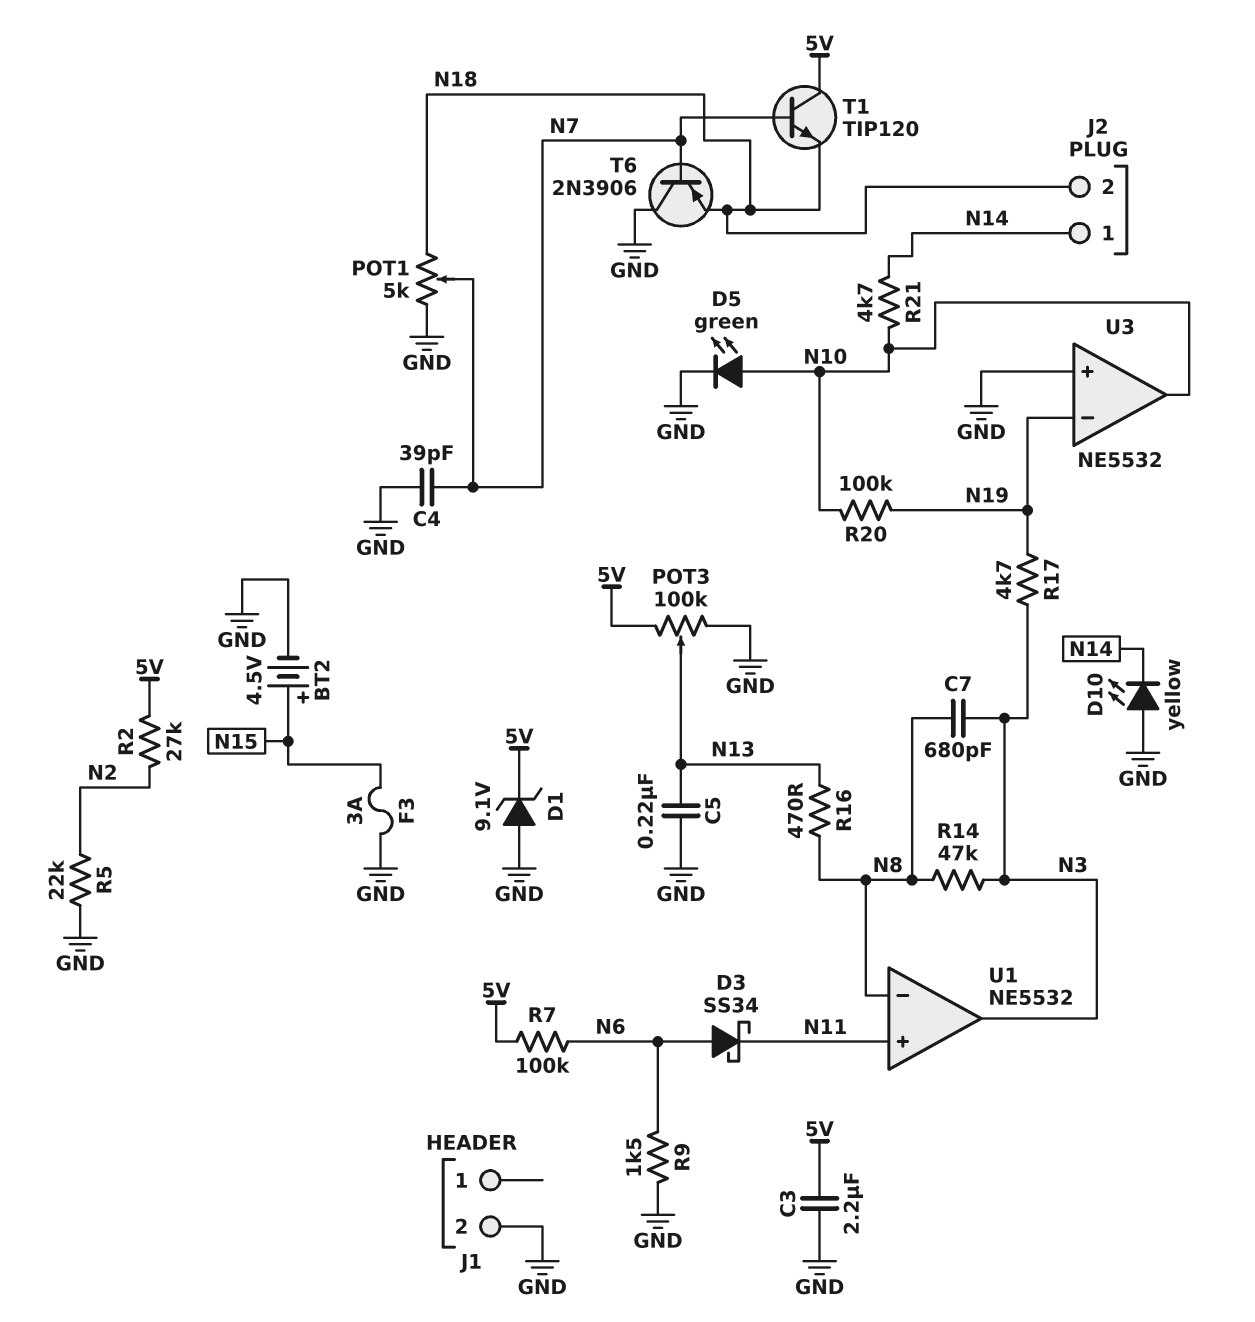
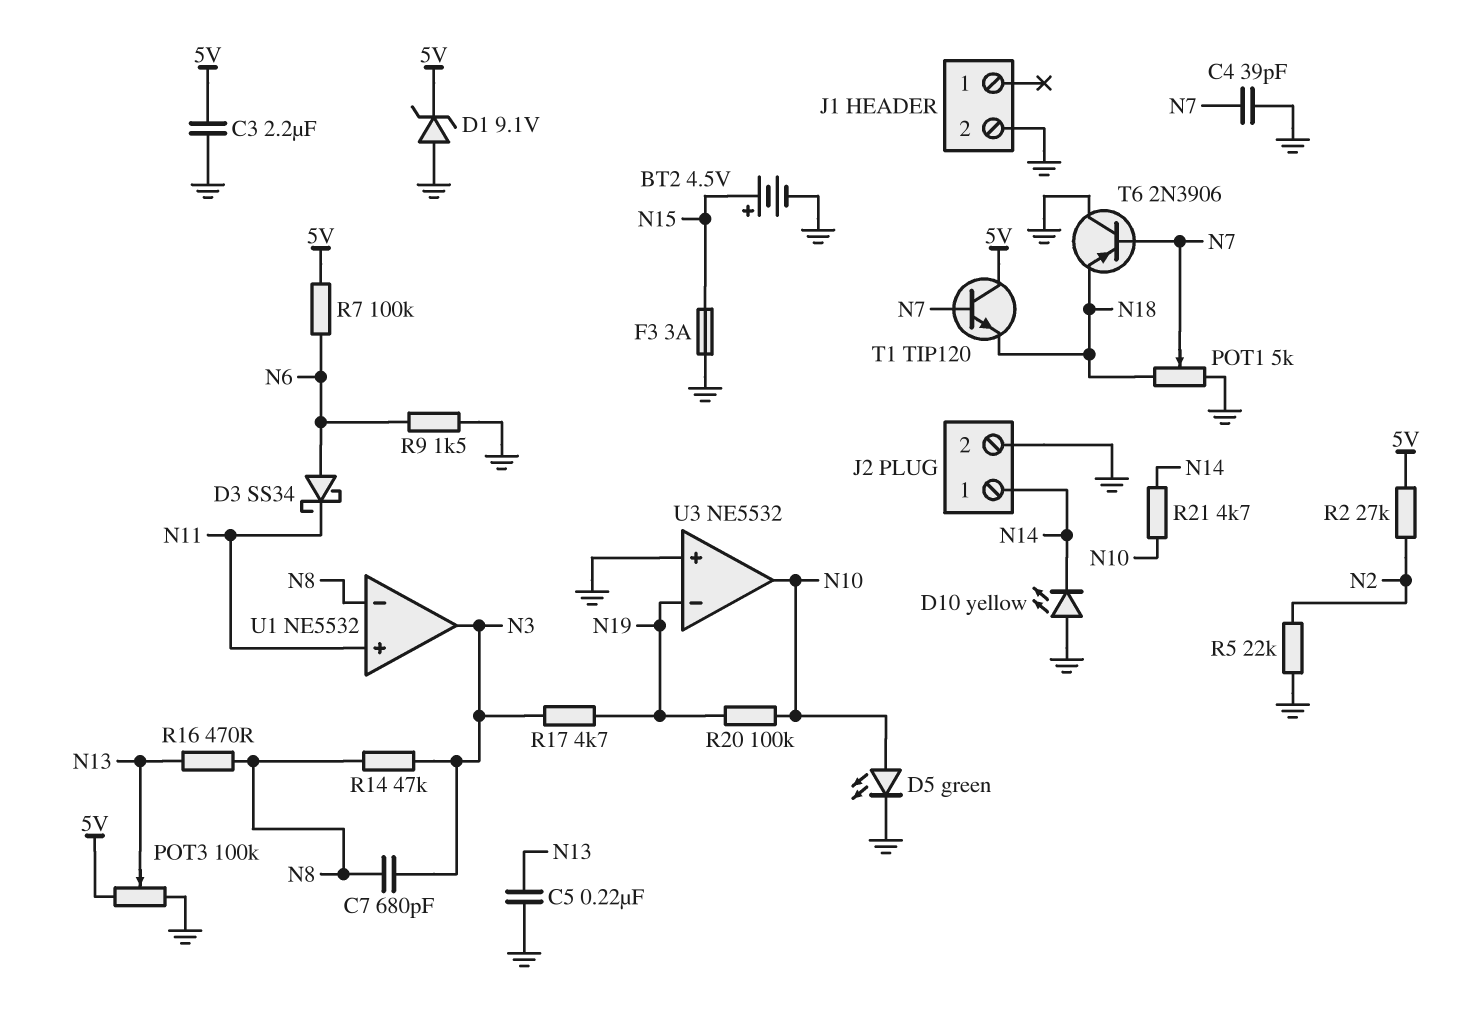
J2 pin 2: N18 -> GND

